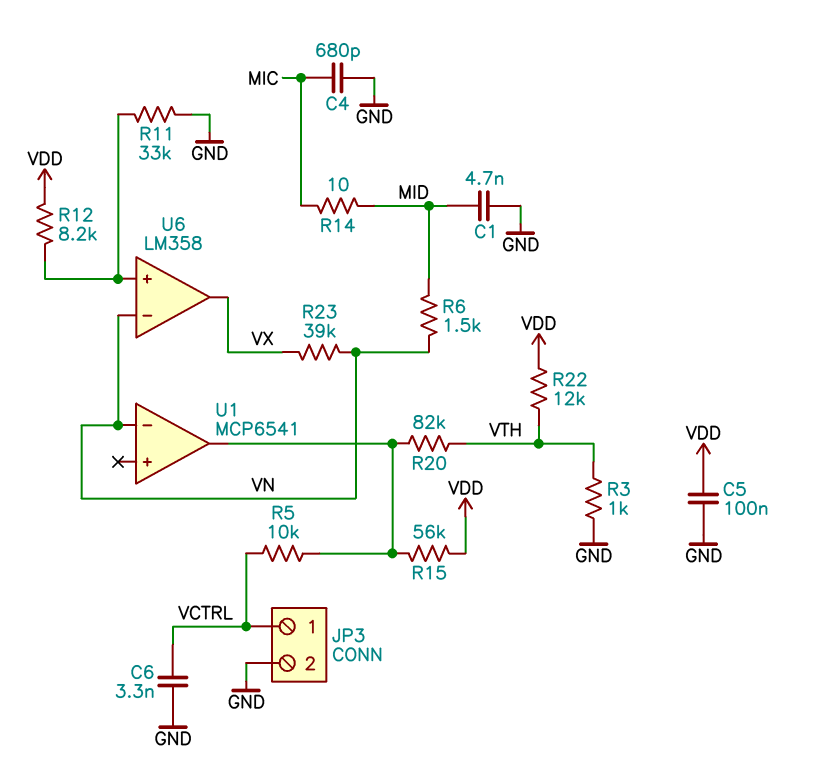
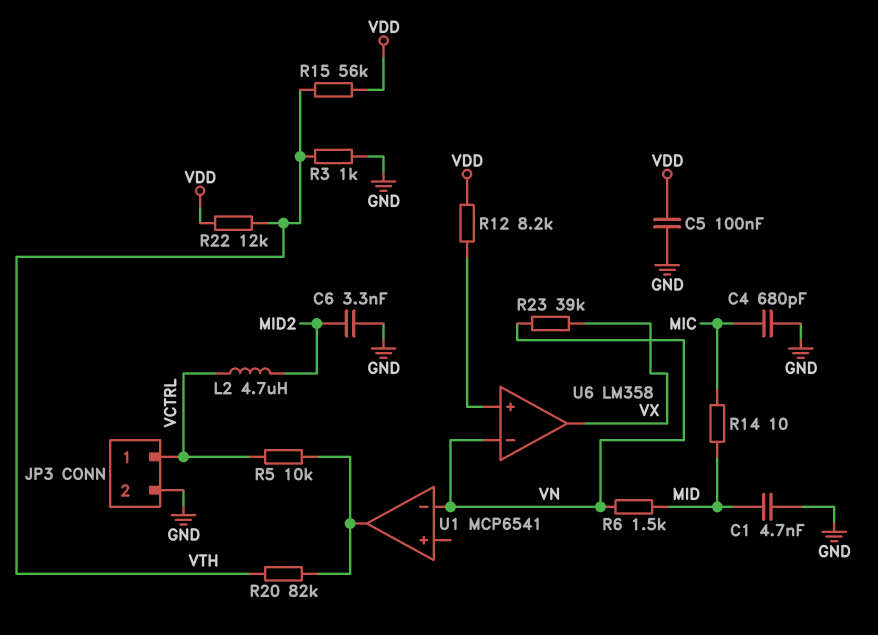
C6: 3.3nF (GND, VCTRL) -> 3.3nF (GND, MID2)
L2: none -> 4.7uH (MID2, VCTRL)
R11: 33k (GND, U6/in+) -> none
R15: 56k (U1/out, VDD) -> 56k (VDD, VTH)

